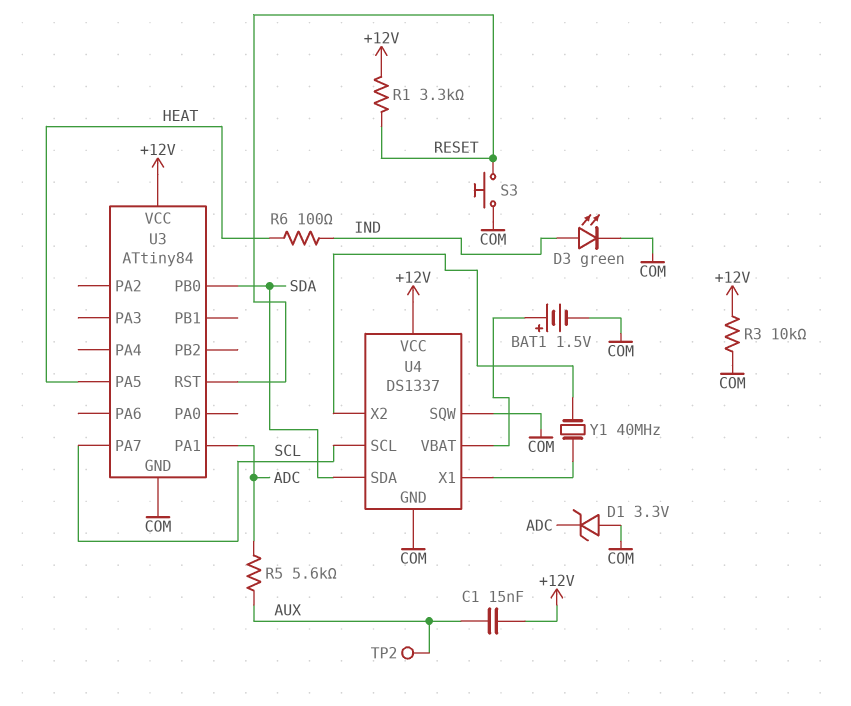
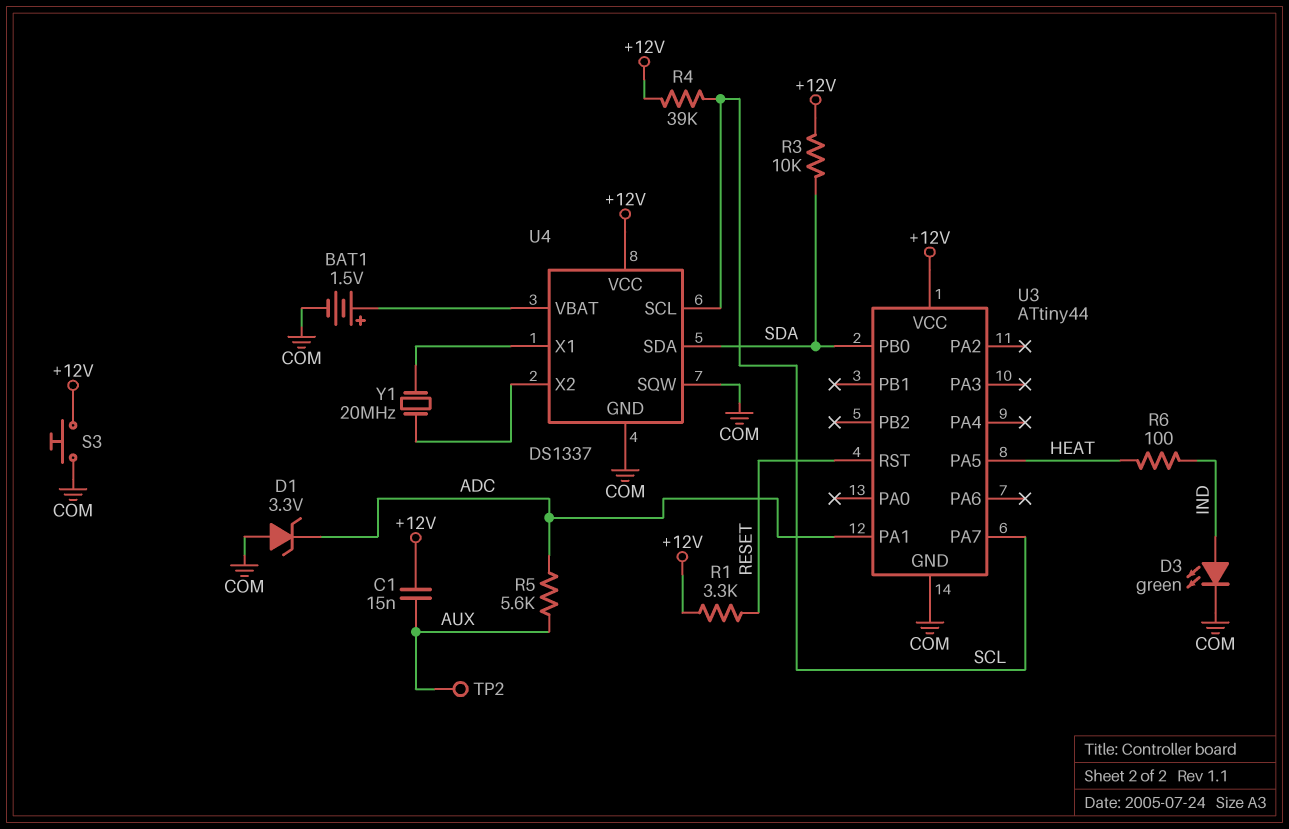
R3: 10k (+12V, COM) -> 10k (+12V, SDA)
R4: none -> 39k (+12V, SCL)
S3: button (COM, RESET) -> button (+12V, COM)
U3: ATtiny84 -> ATtiny44
Y1: 40MHz (U4/X1, U4/X2) -> 20MHz (U4/X1, U4/X2)

